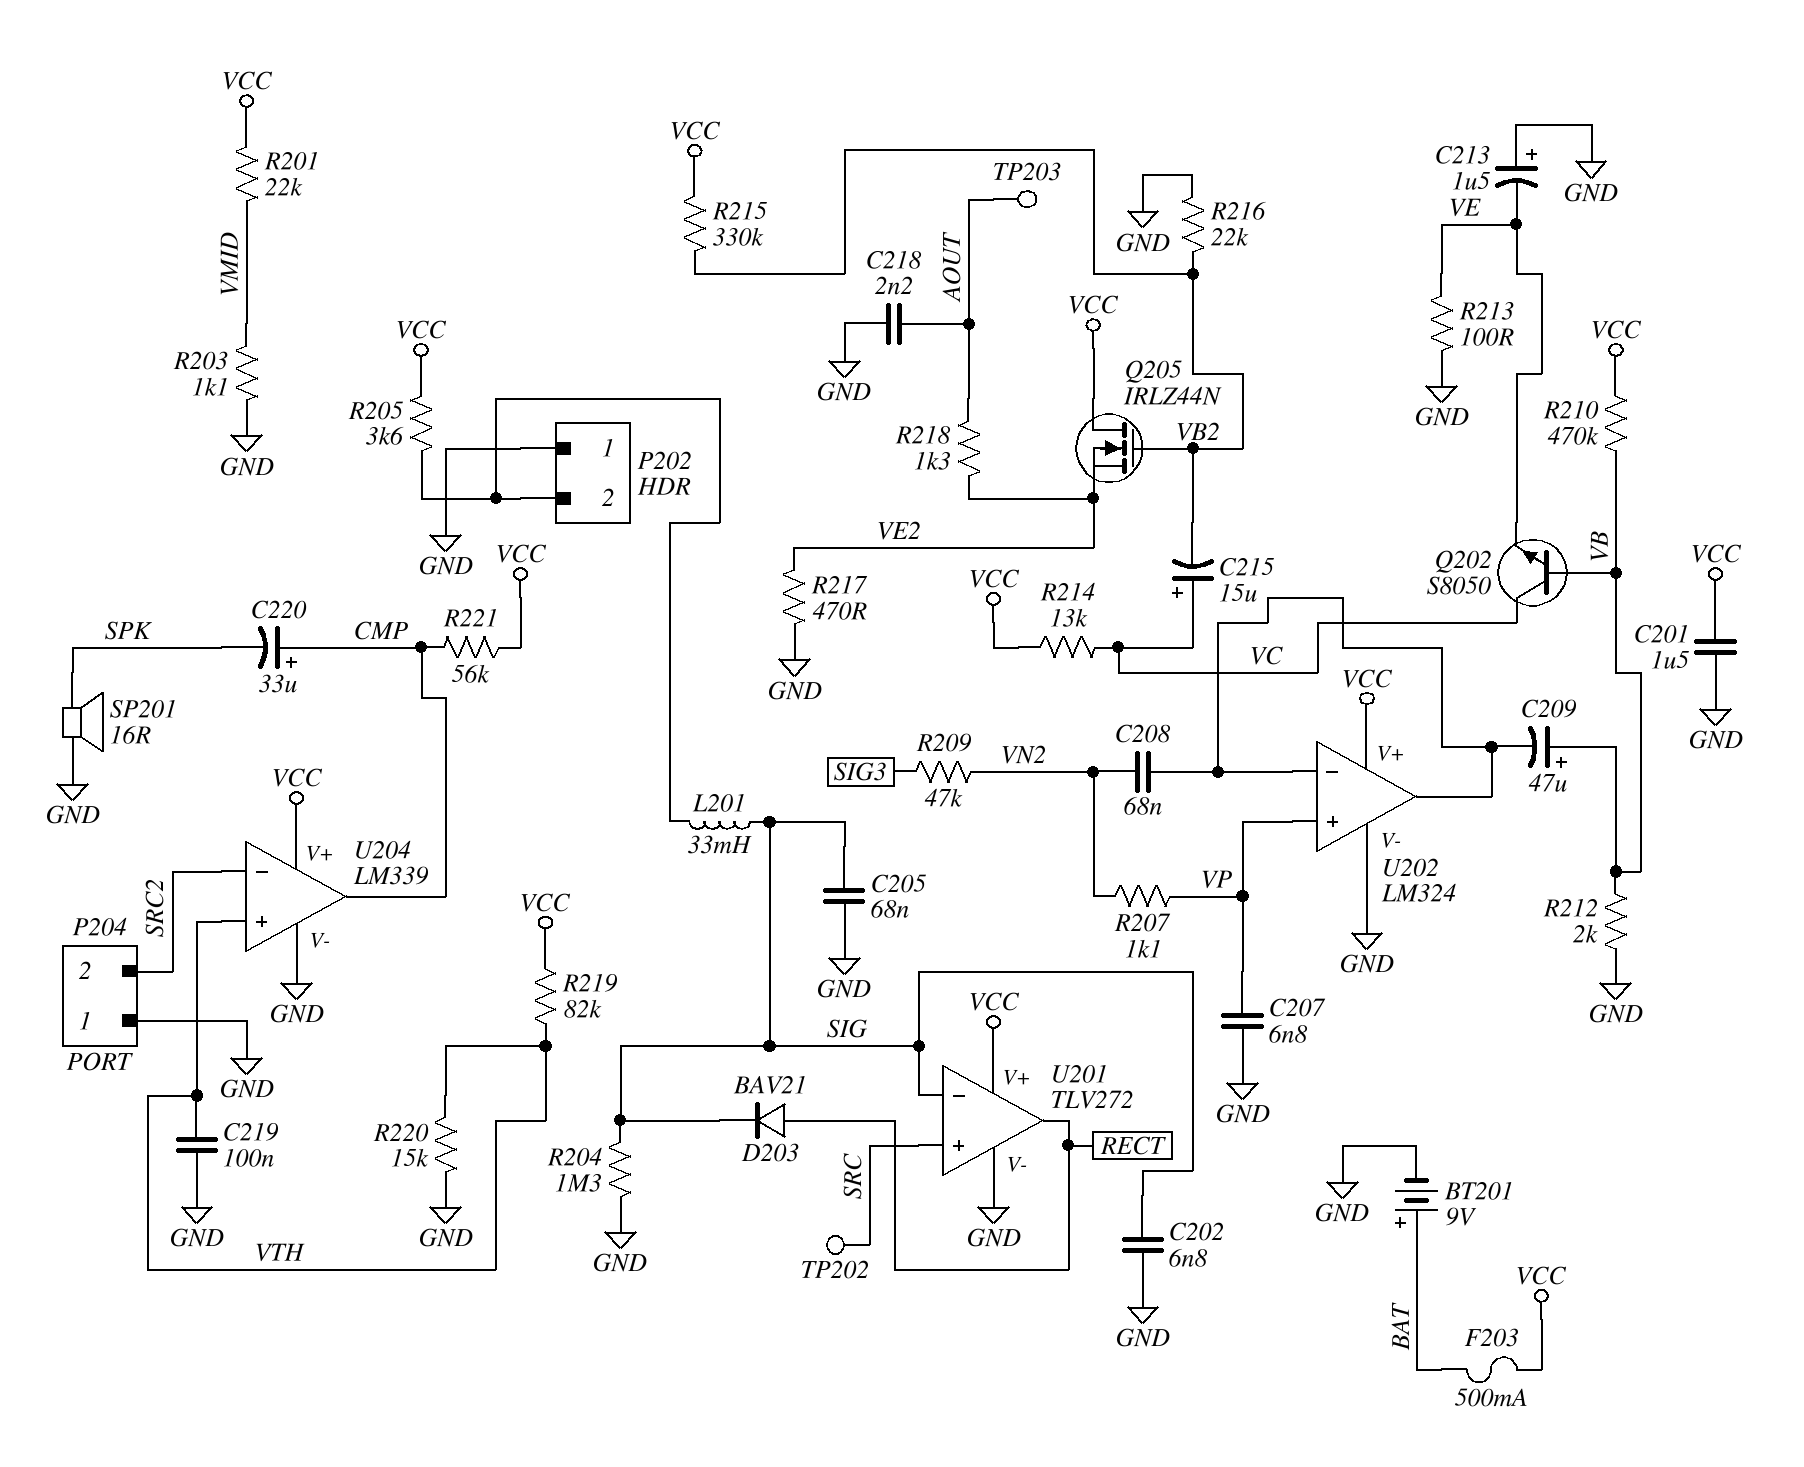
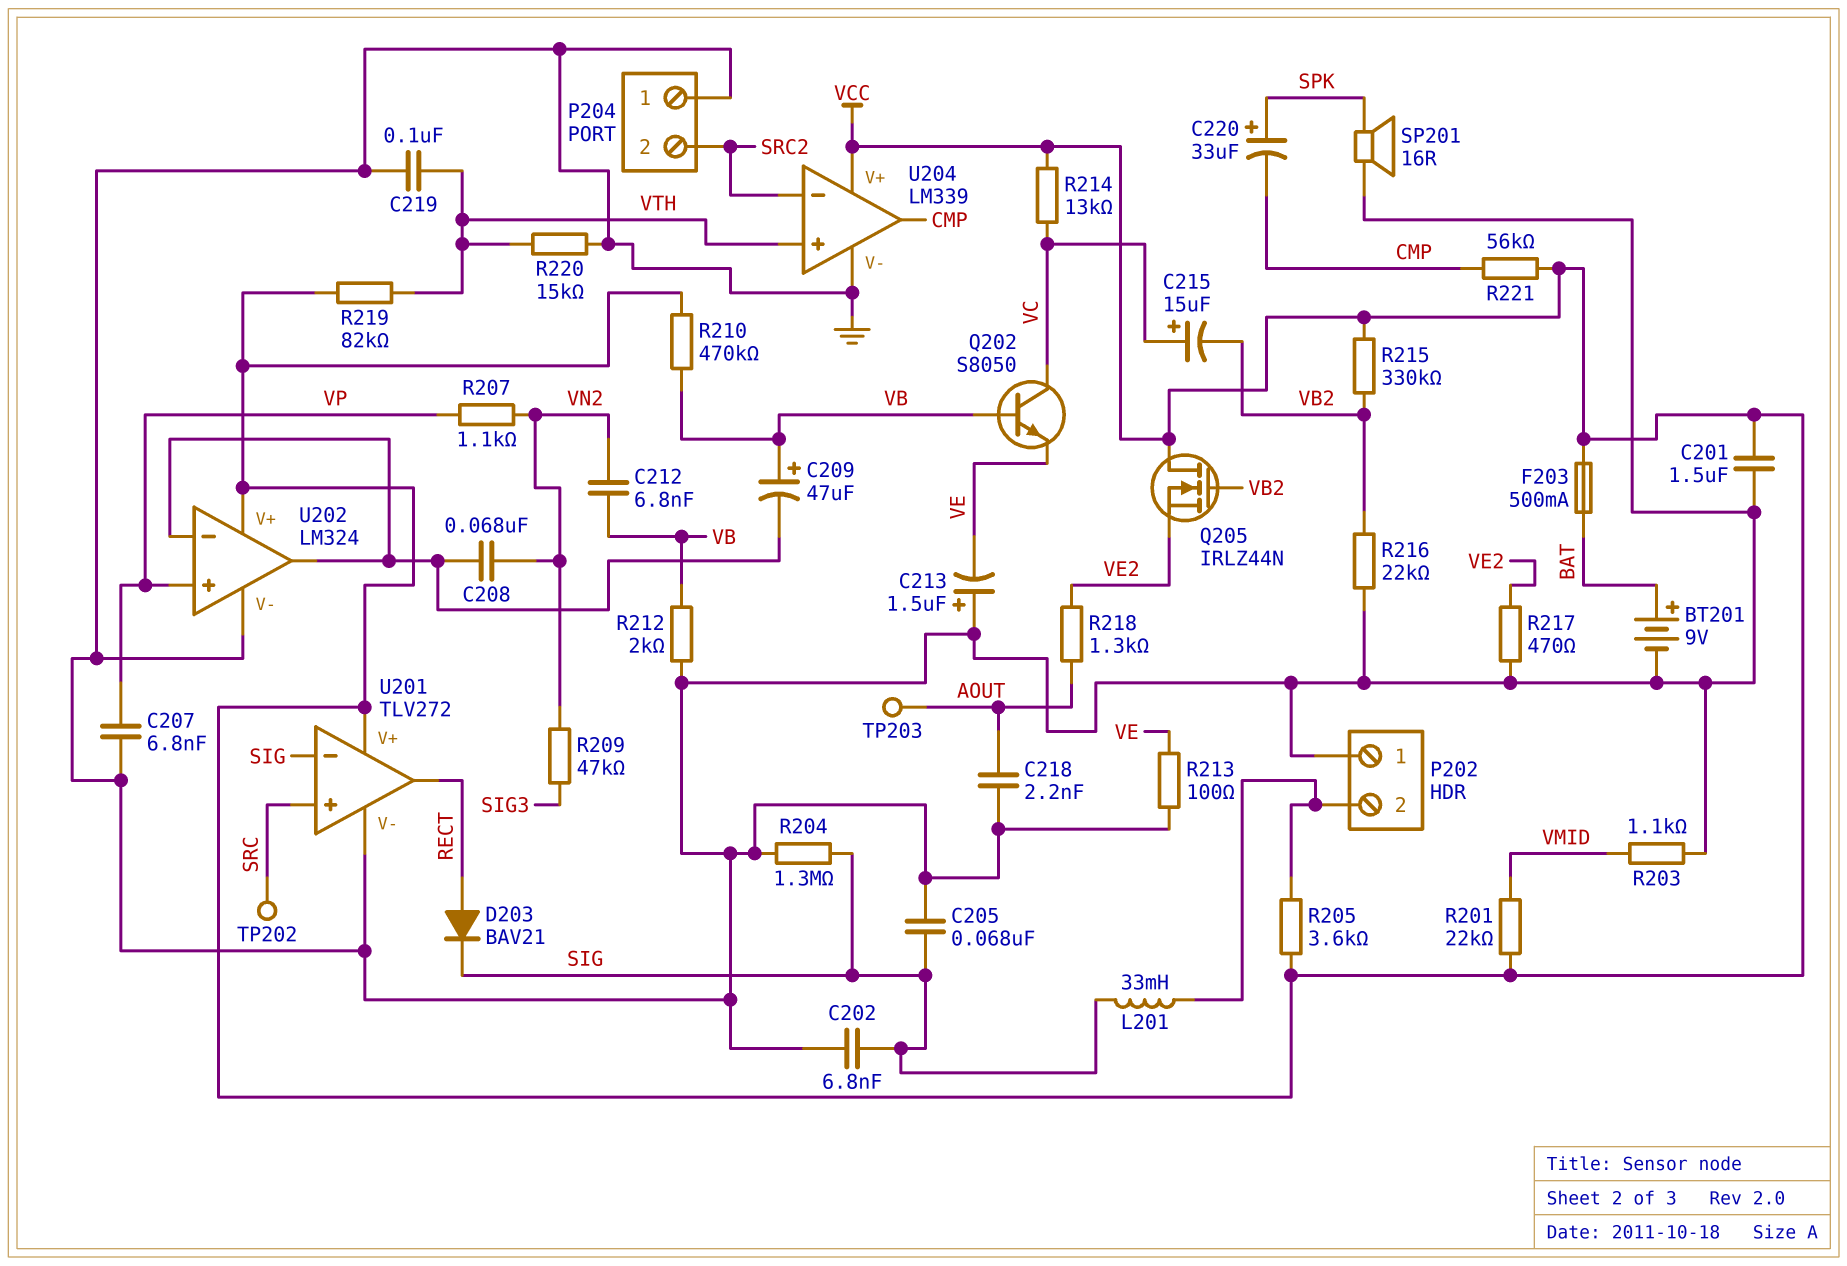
C212: none -> 6.8nF (VB, VN2)
C220: 33uF (plus CMP, minus SPK) -> 33uF (plus SPK, minus CMP)

